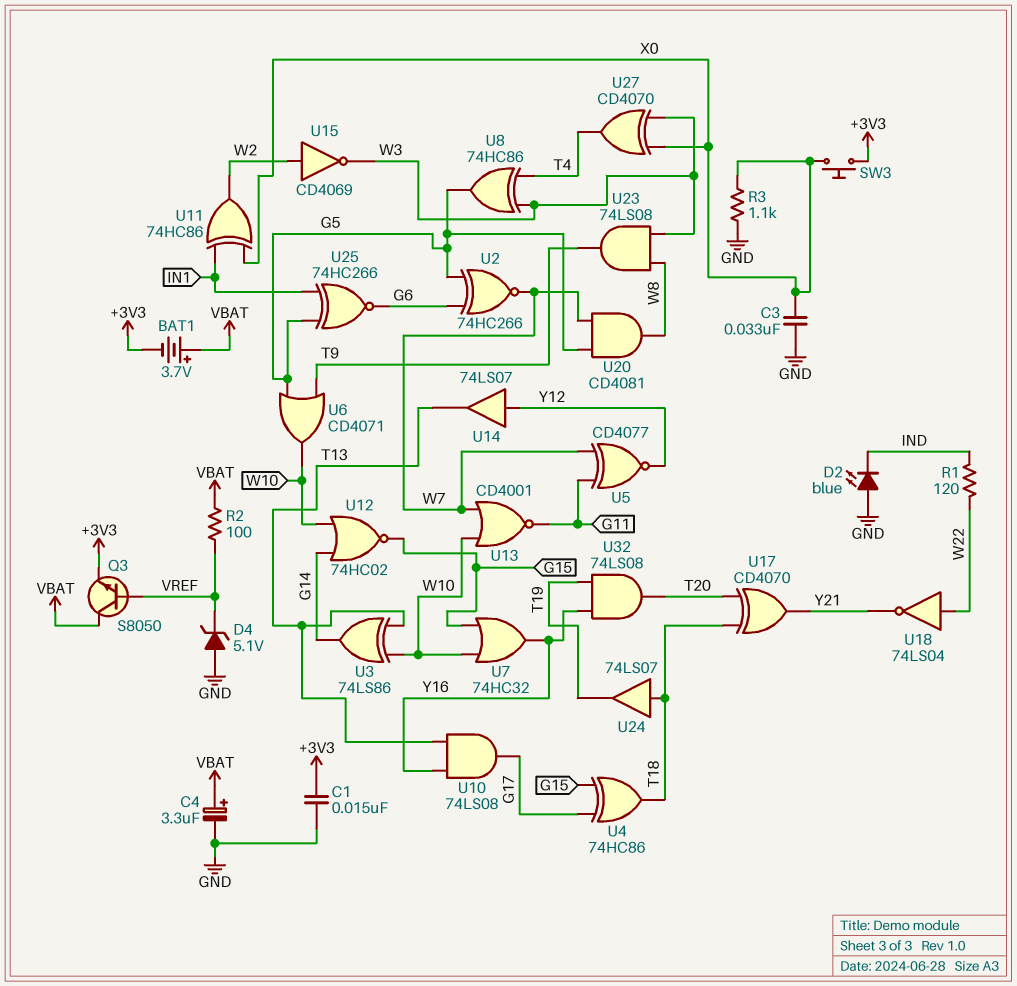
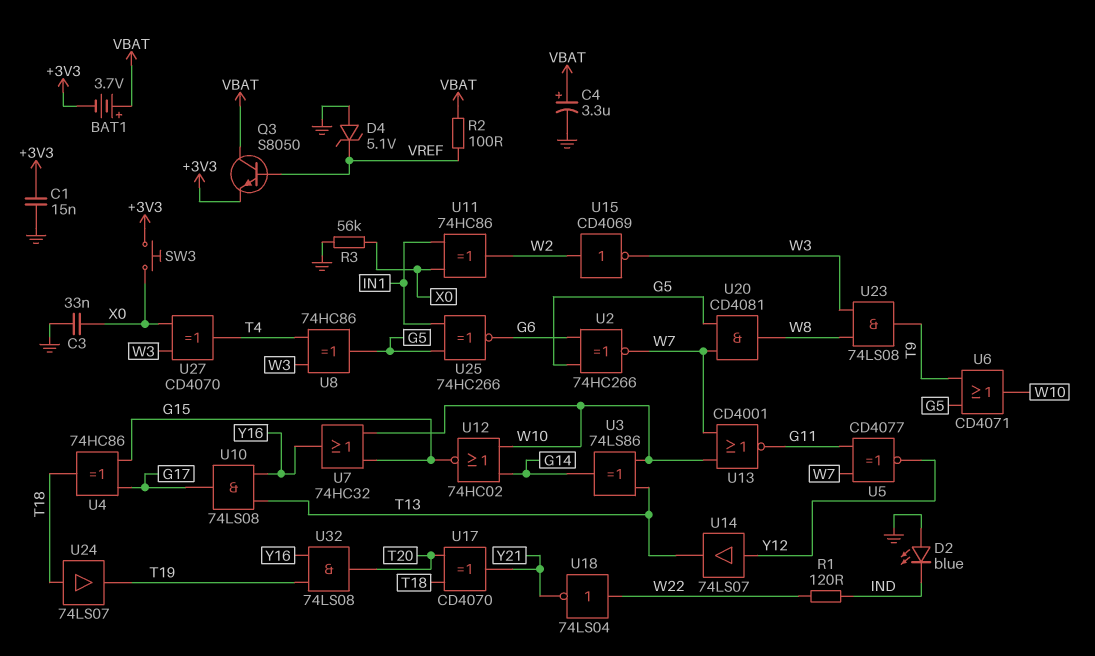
R3: 1.1k (GND, X0) -> 56k (GND, X0)

